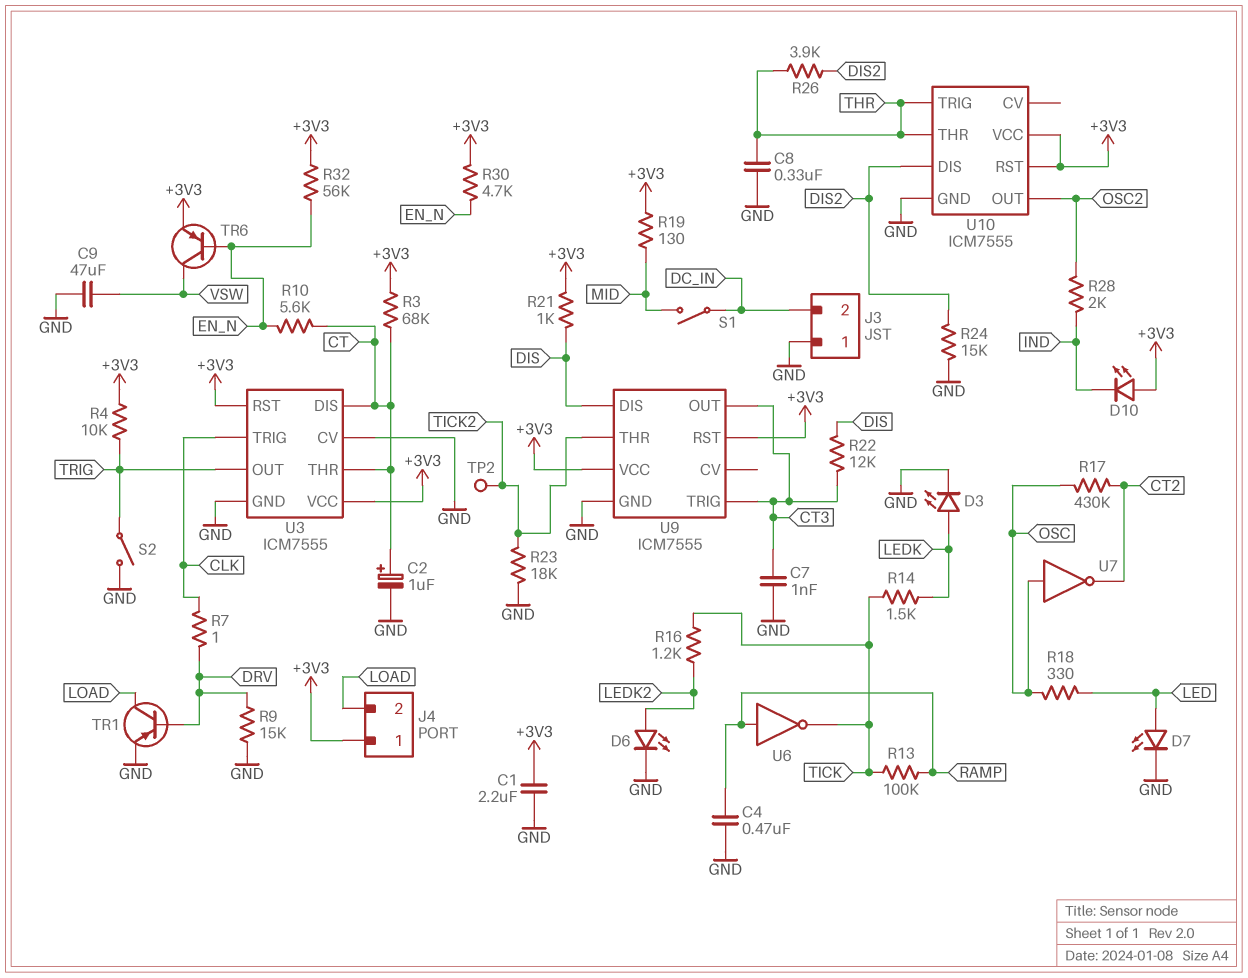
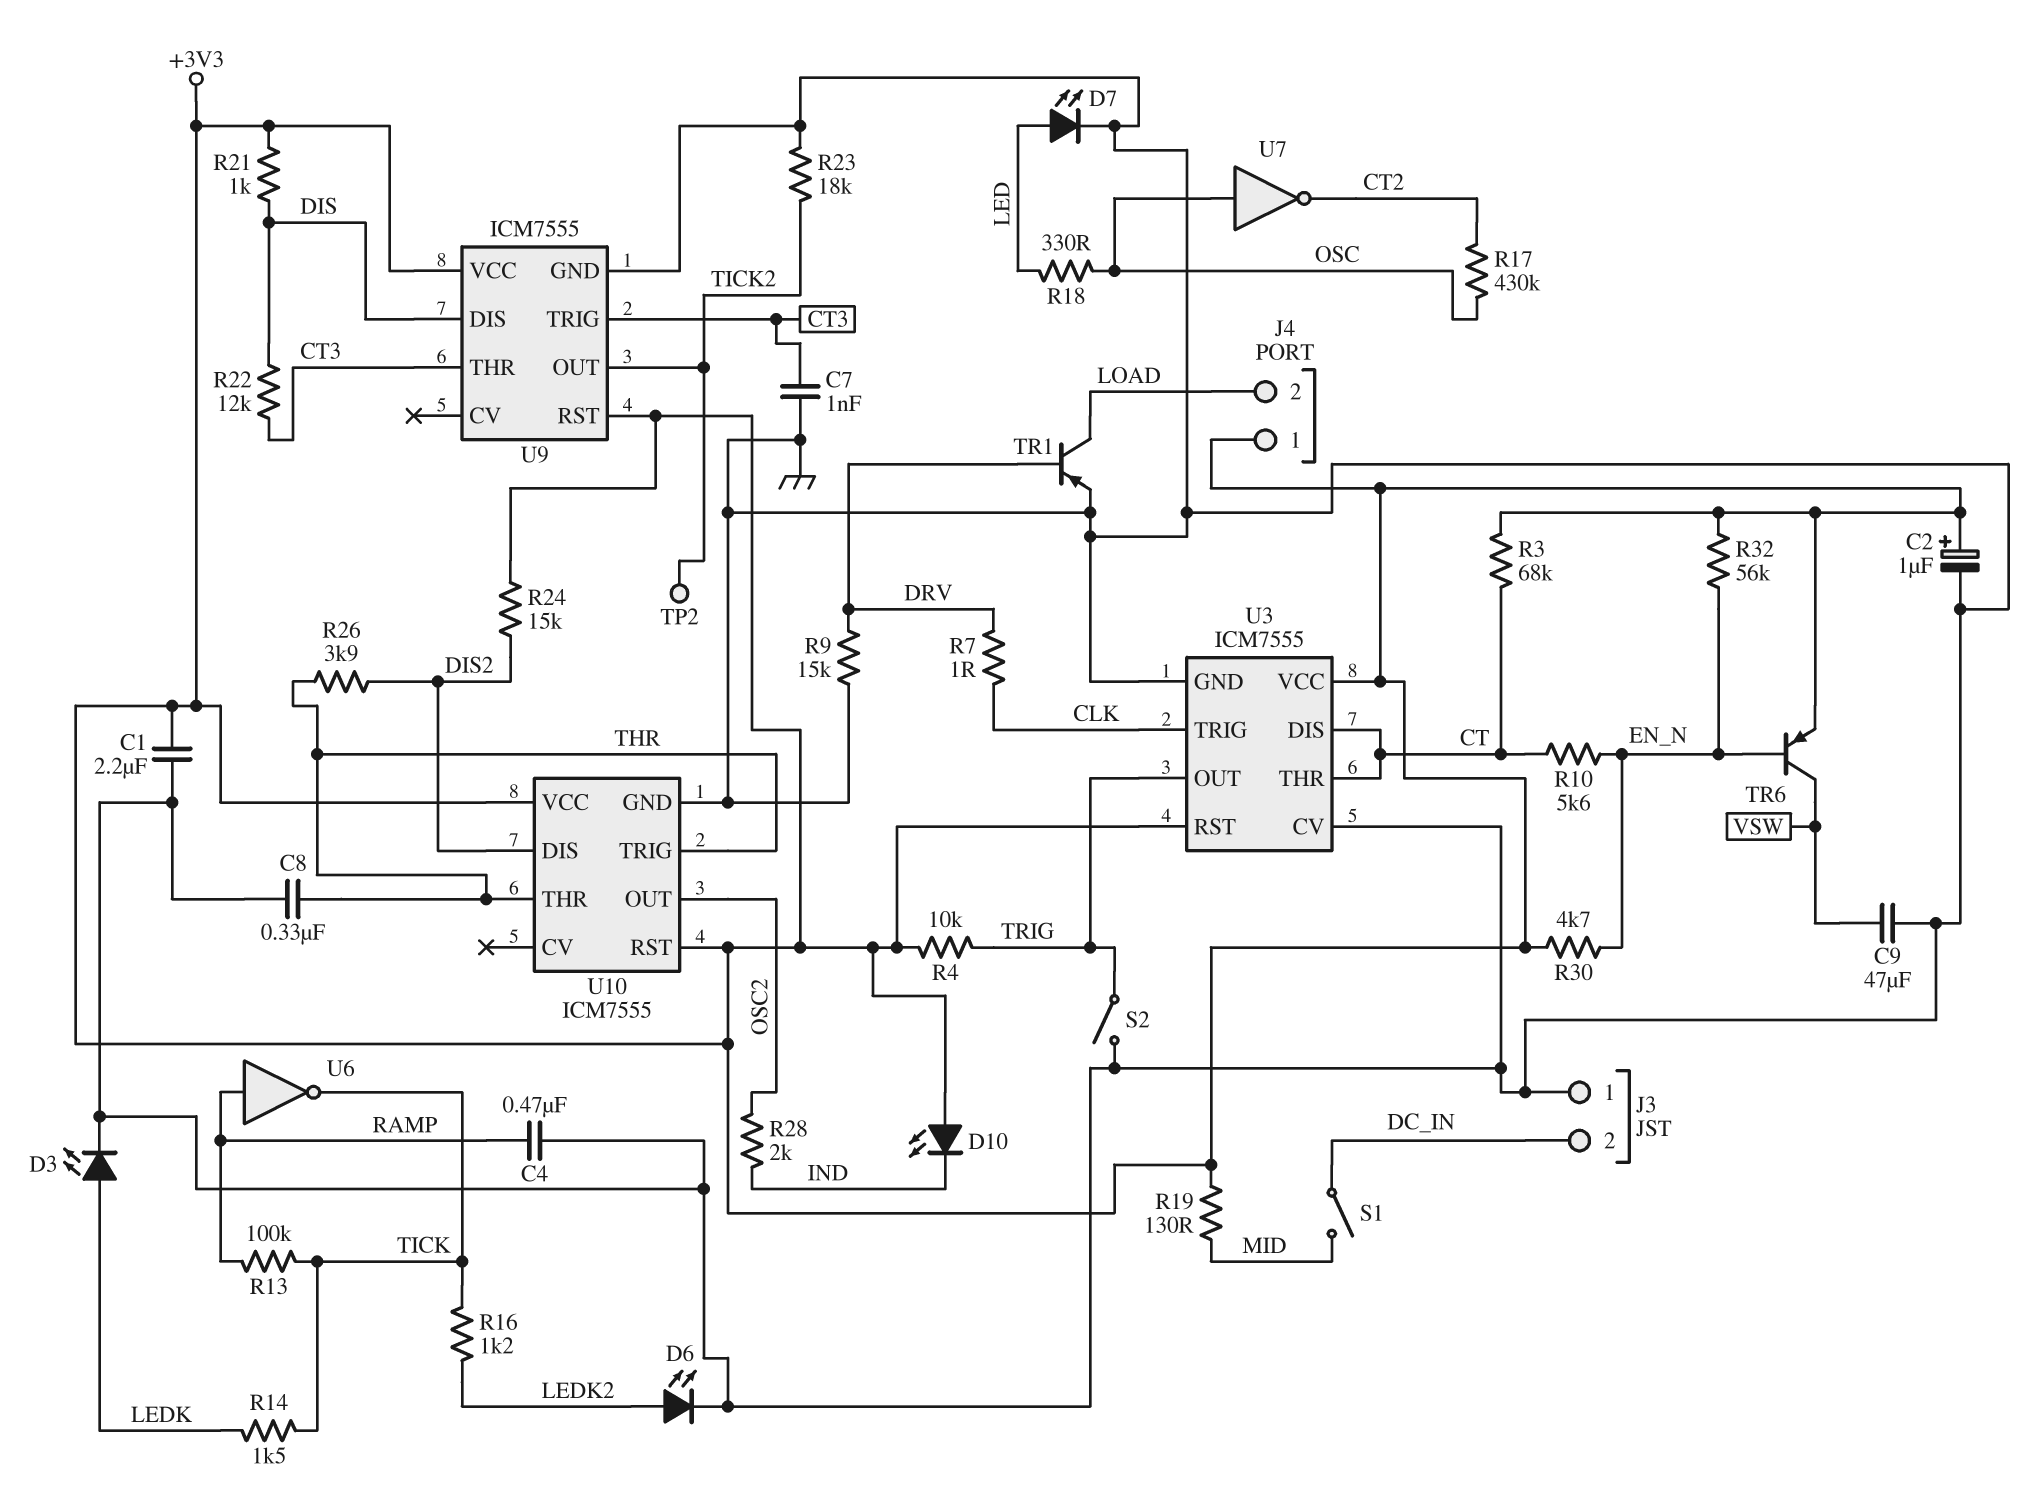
C2: 1uF (plus CT, minus GND) -> 1uF (plus +3V3, minus GND)
R24: 15k (DIS2, GND) -> 15k (+3V3, DIS2)
U9 pin OUT: CT3 -> TICK2
U9 pin THR: TICK2 -> CT3

